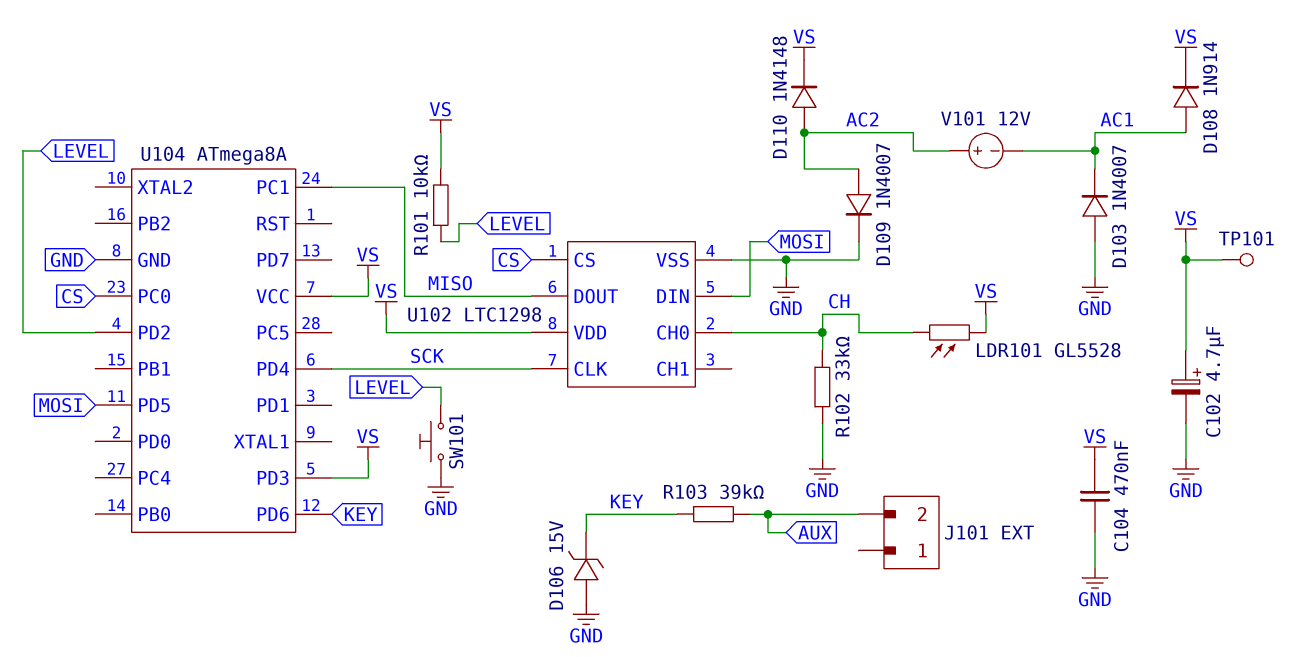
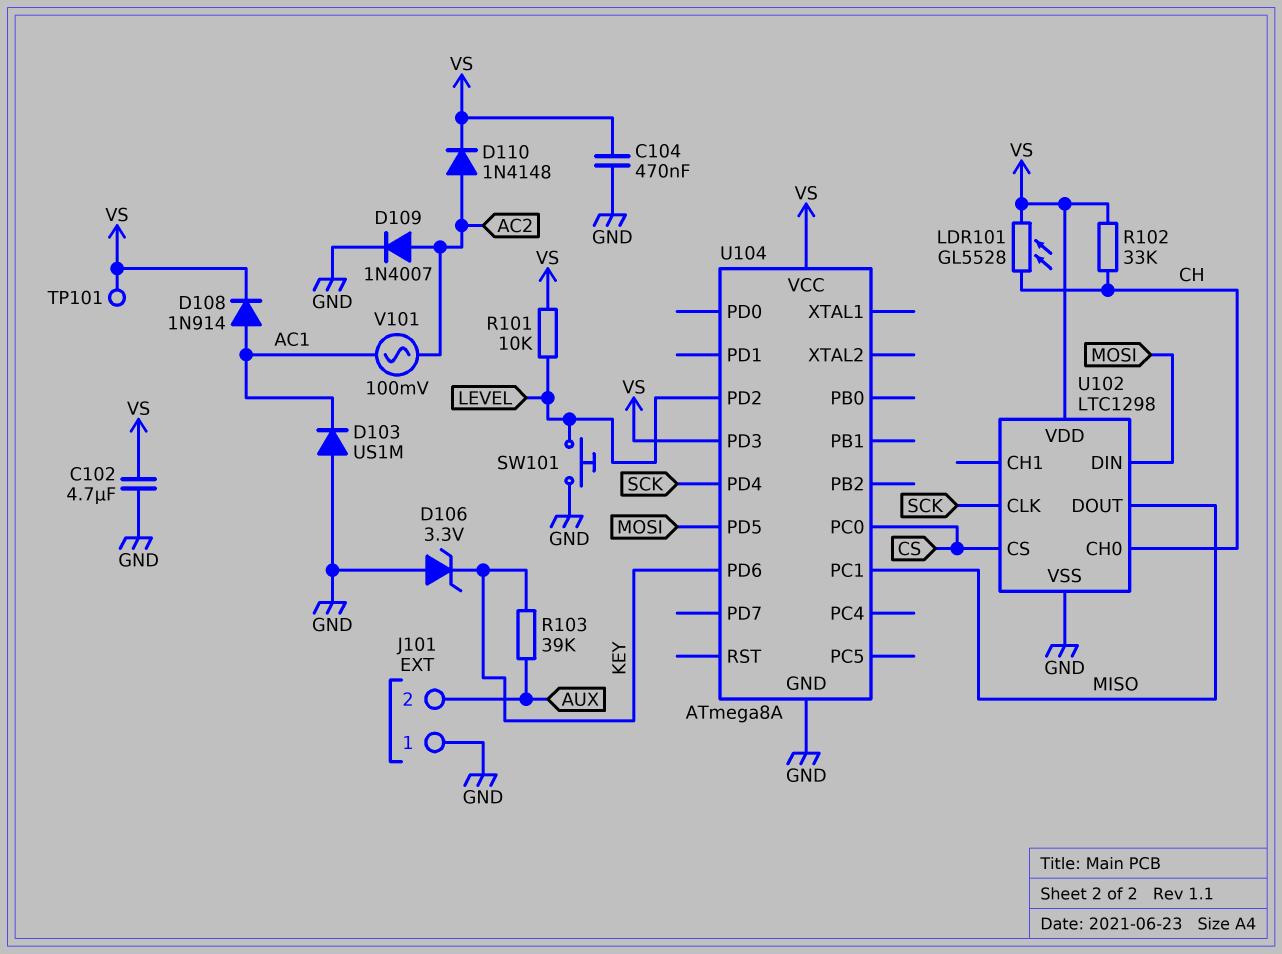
C102: 4.7uF (plus VS, minus GND) -> 4.7uF (GND, VS)
D103: diode 1N4007 (A GND, K AC1) -> diode US1M (A GND, K AC1)
D106: zener 15V (A GND, K KEY) -> zener 3.3V (A GND, K KEY)
J101 pin 1: none -> GND
R102: 33k (CH, GND) -> 33k (CH, VS)
V101: 12V (plus AC2, minus AC1) -> AC 100mV (AC1, AC2)

